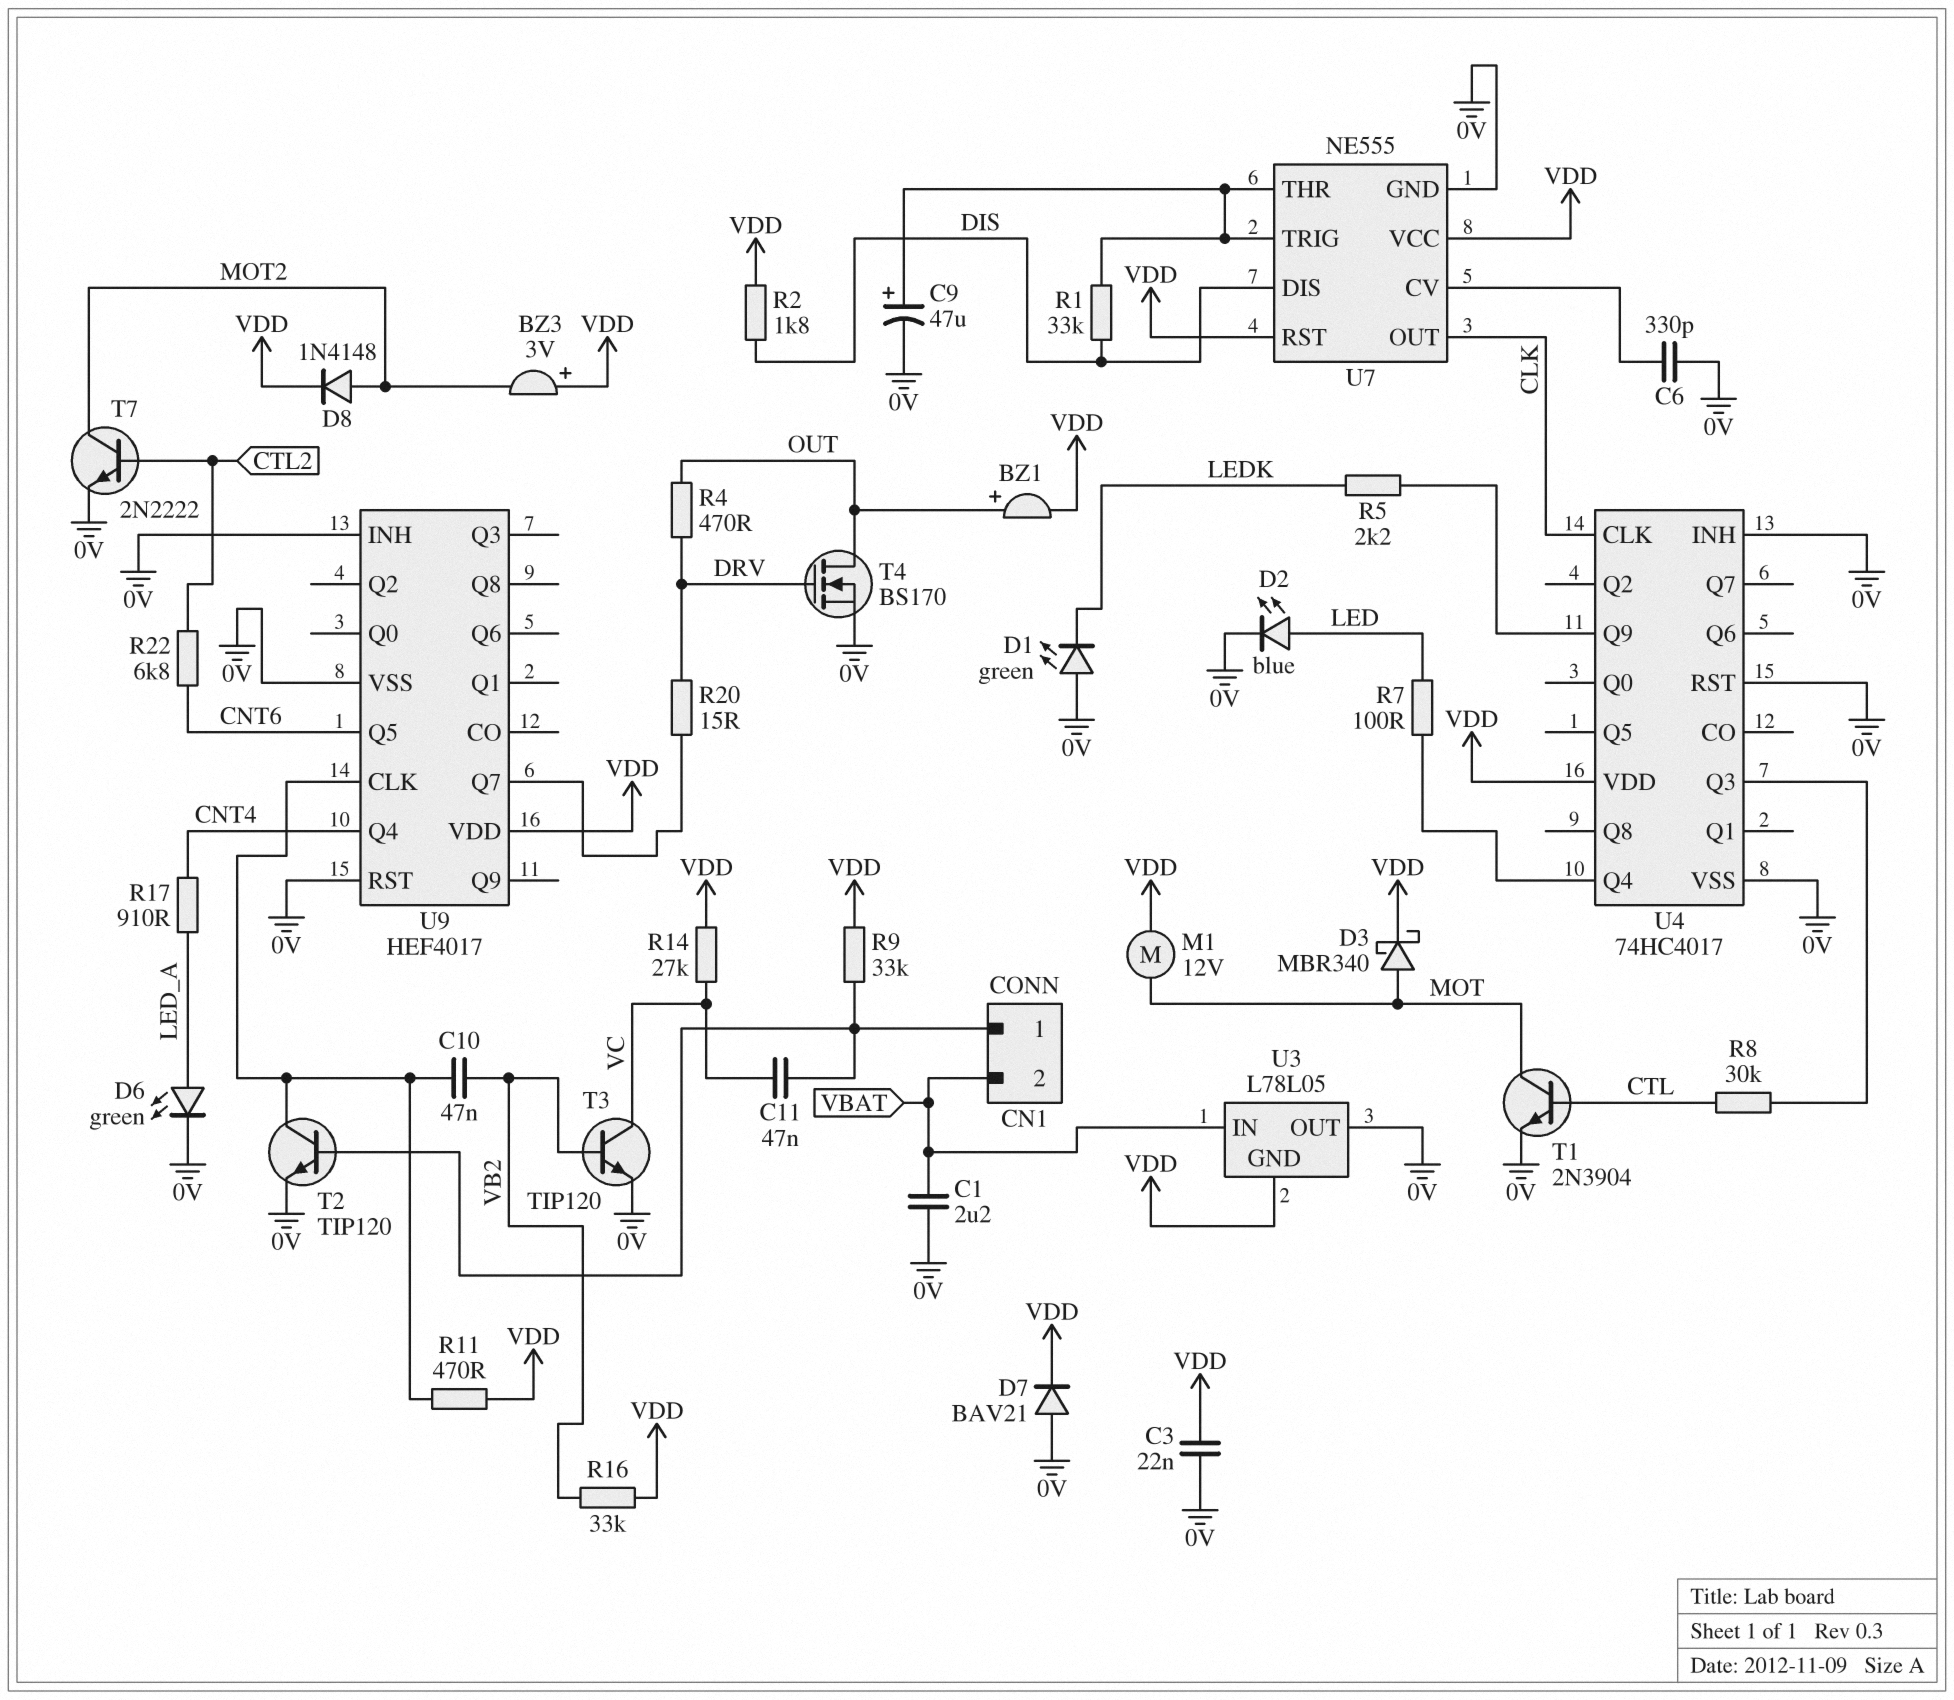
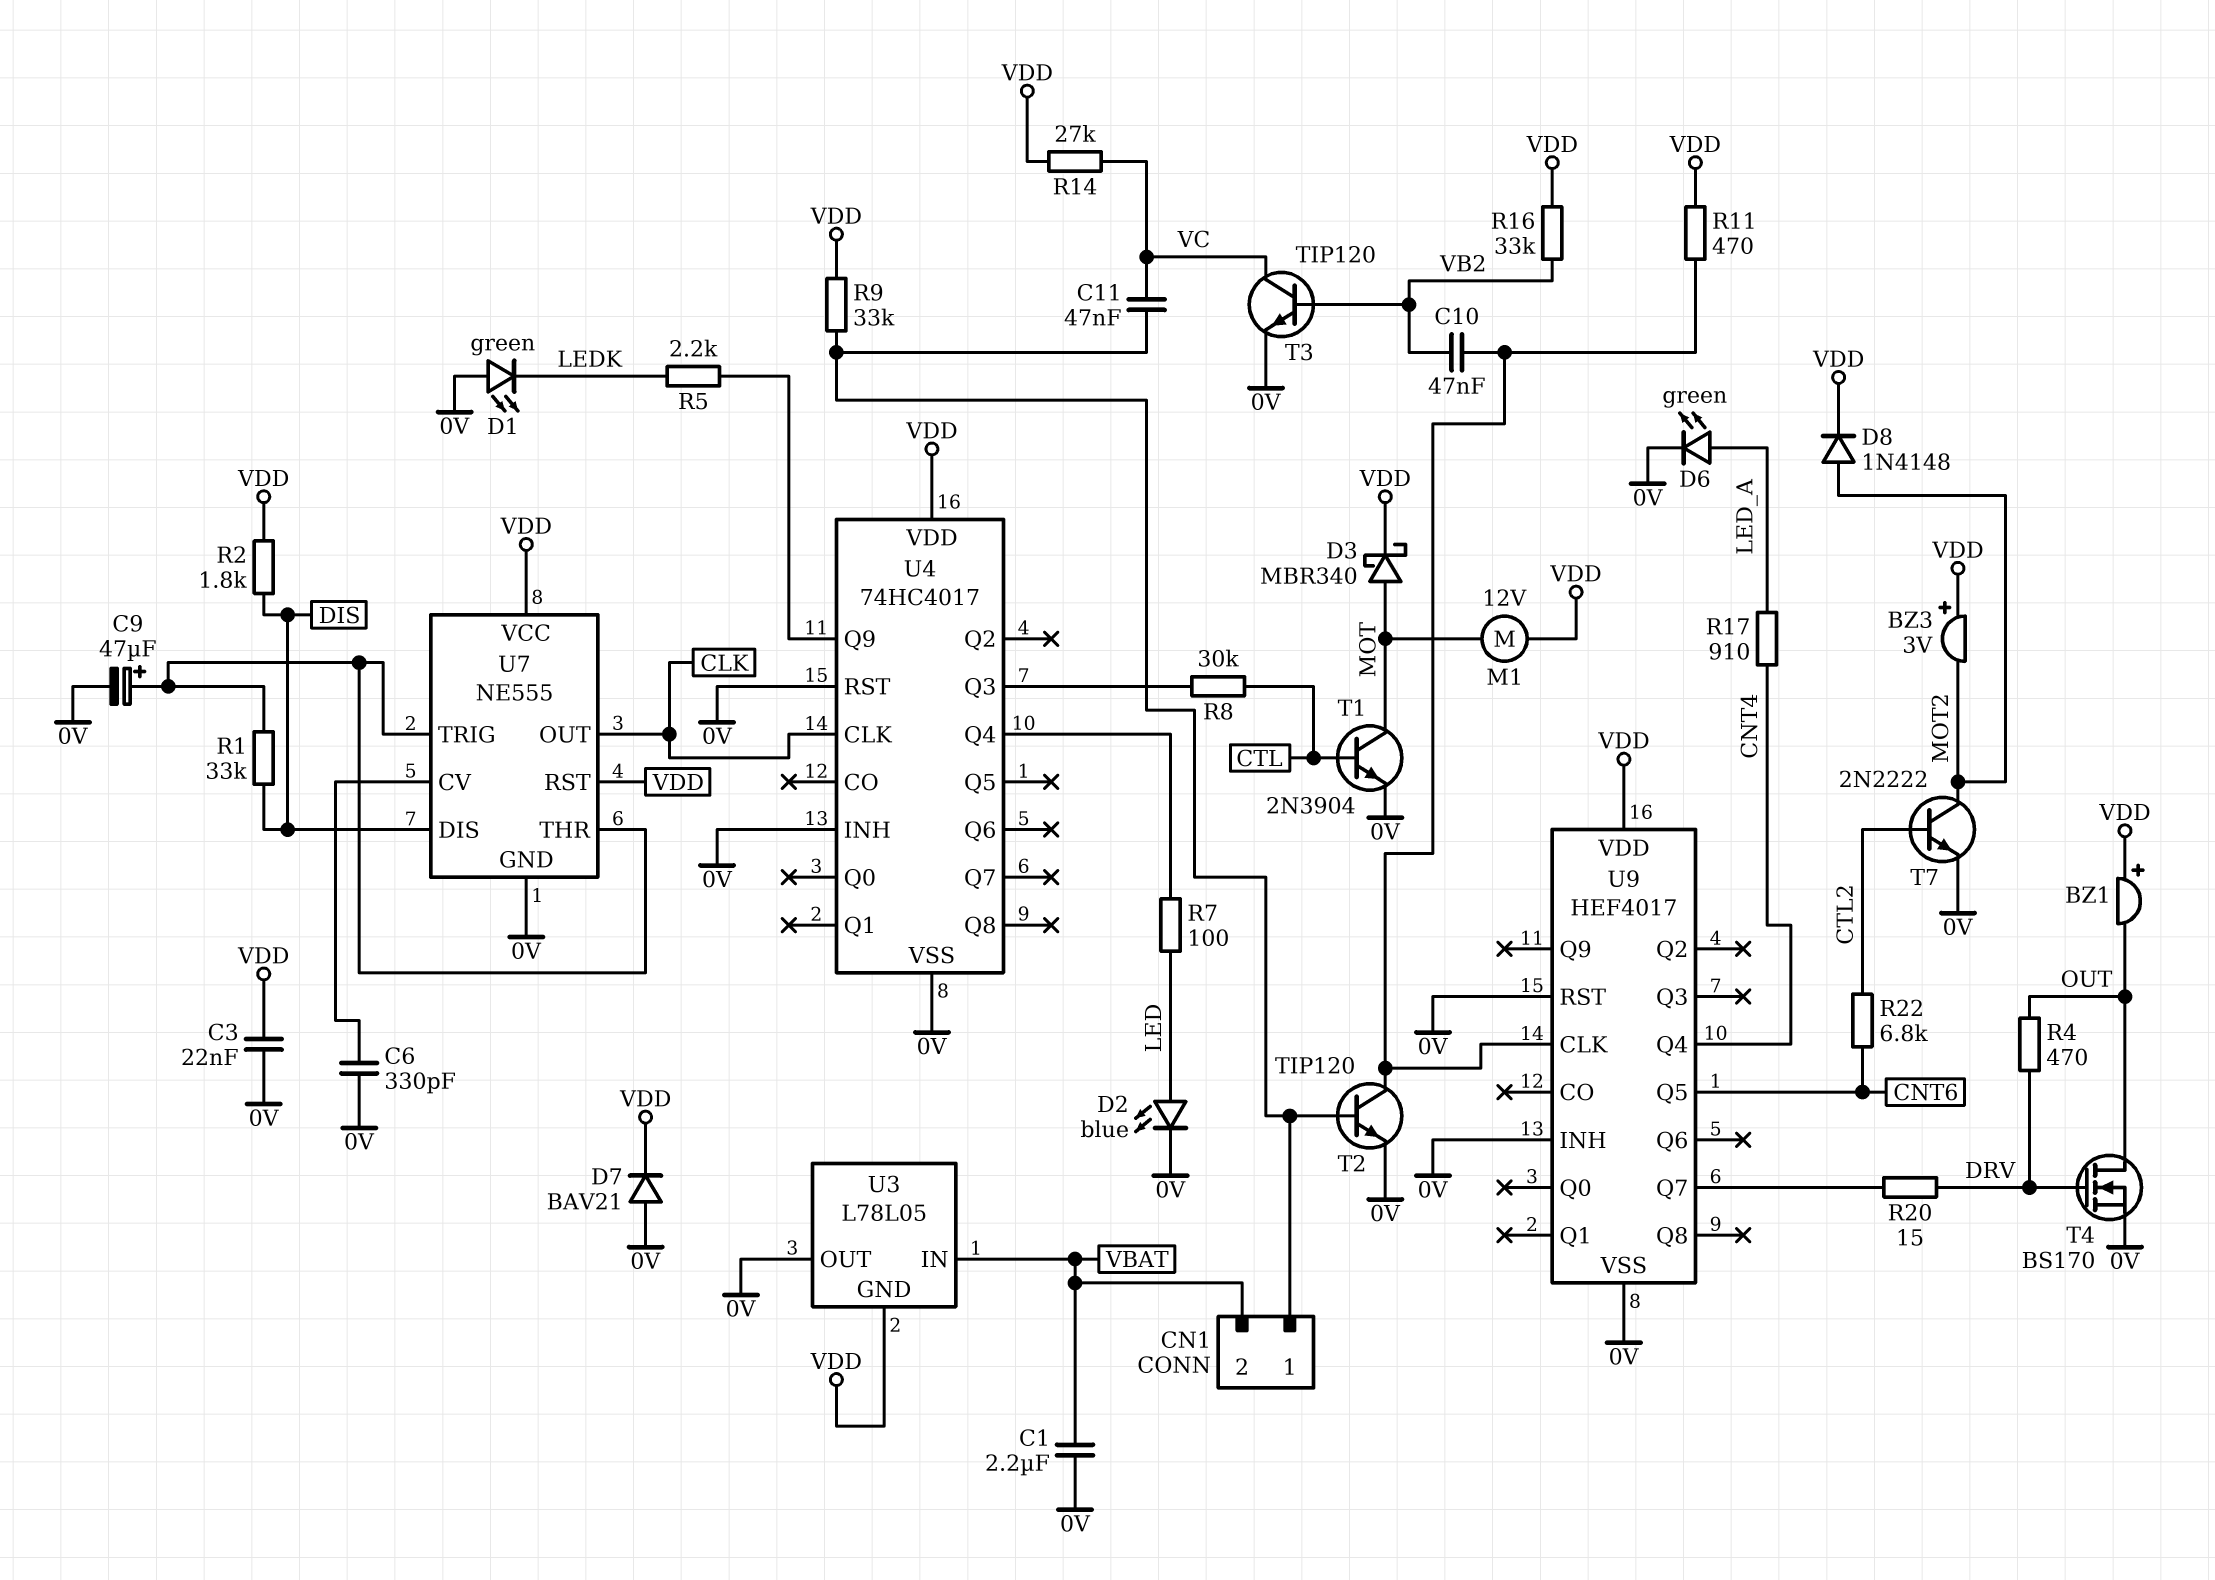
BZ1: buzzer (plus OUT, minus VDD) -> buzzer (plus VDD, minus OUT)

